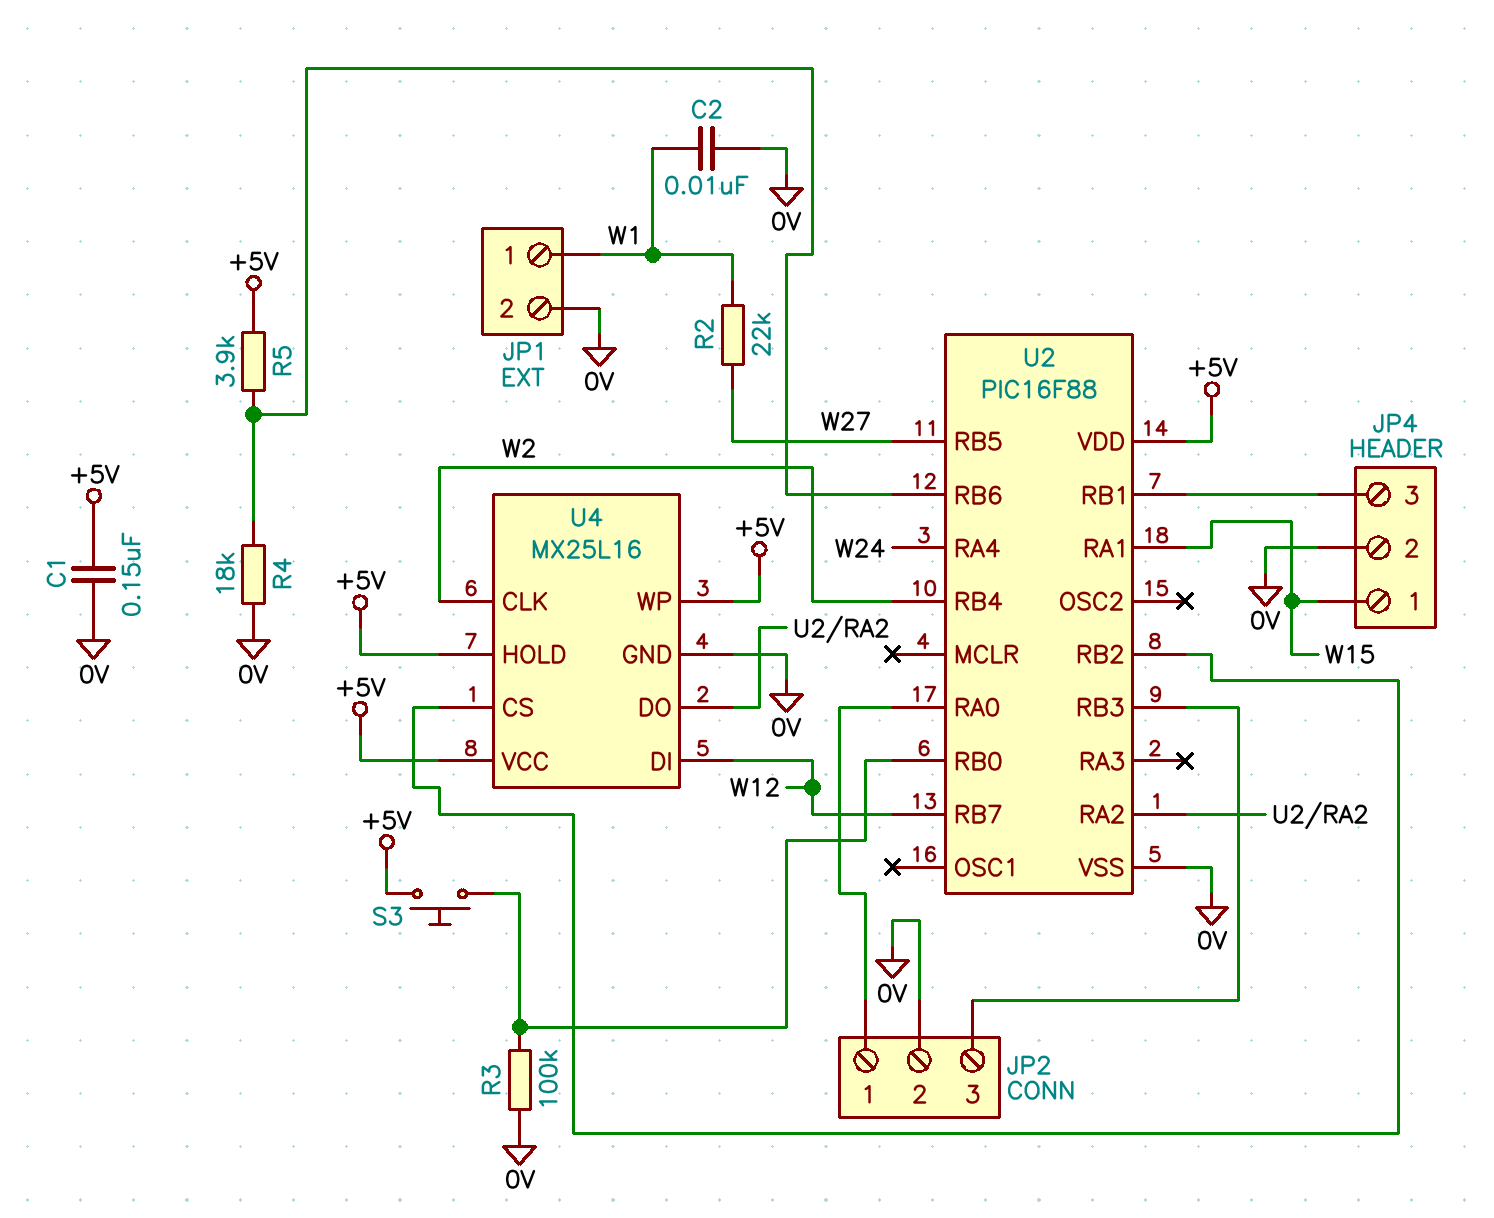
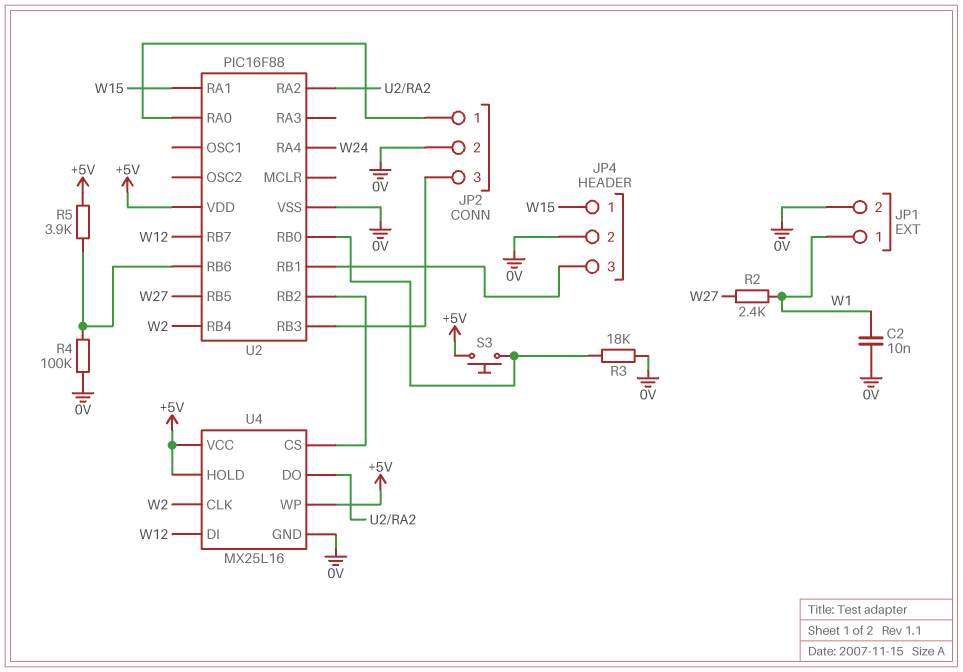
C1: 150nF (+5V, 0V) -> none
R2: 22k (W1, W27) -> 2.4k (W1, W27)
R3: 100k (0V, U2/RB0) -> 18k (0V, U2/RB0)
R4: 18k (0V, U2/RB6) -> 100k (0V, U2/RB6)

